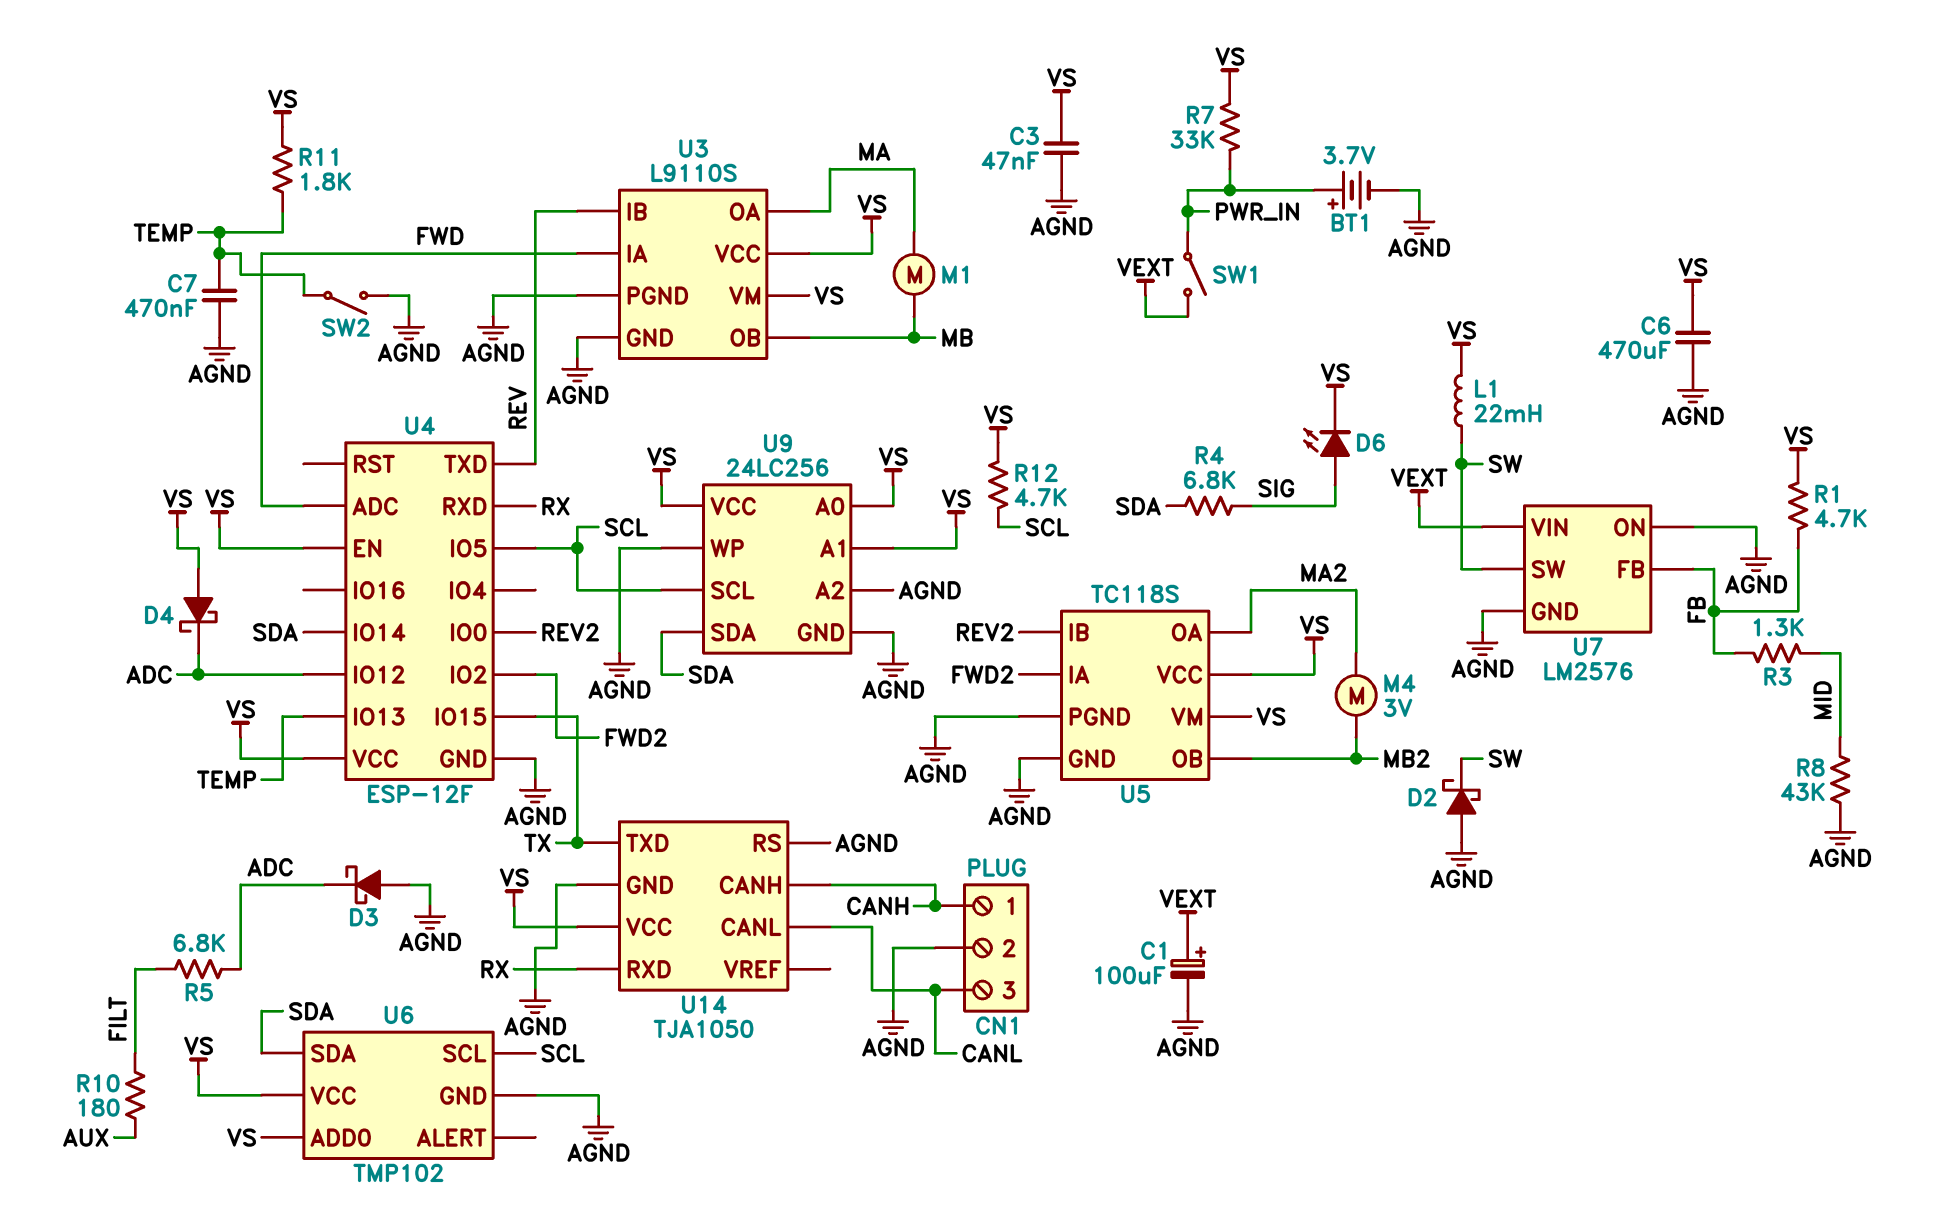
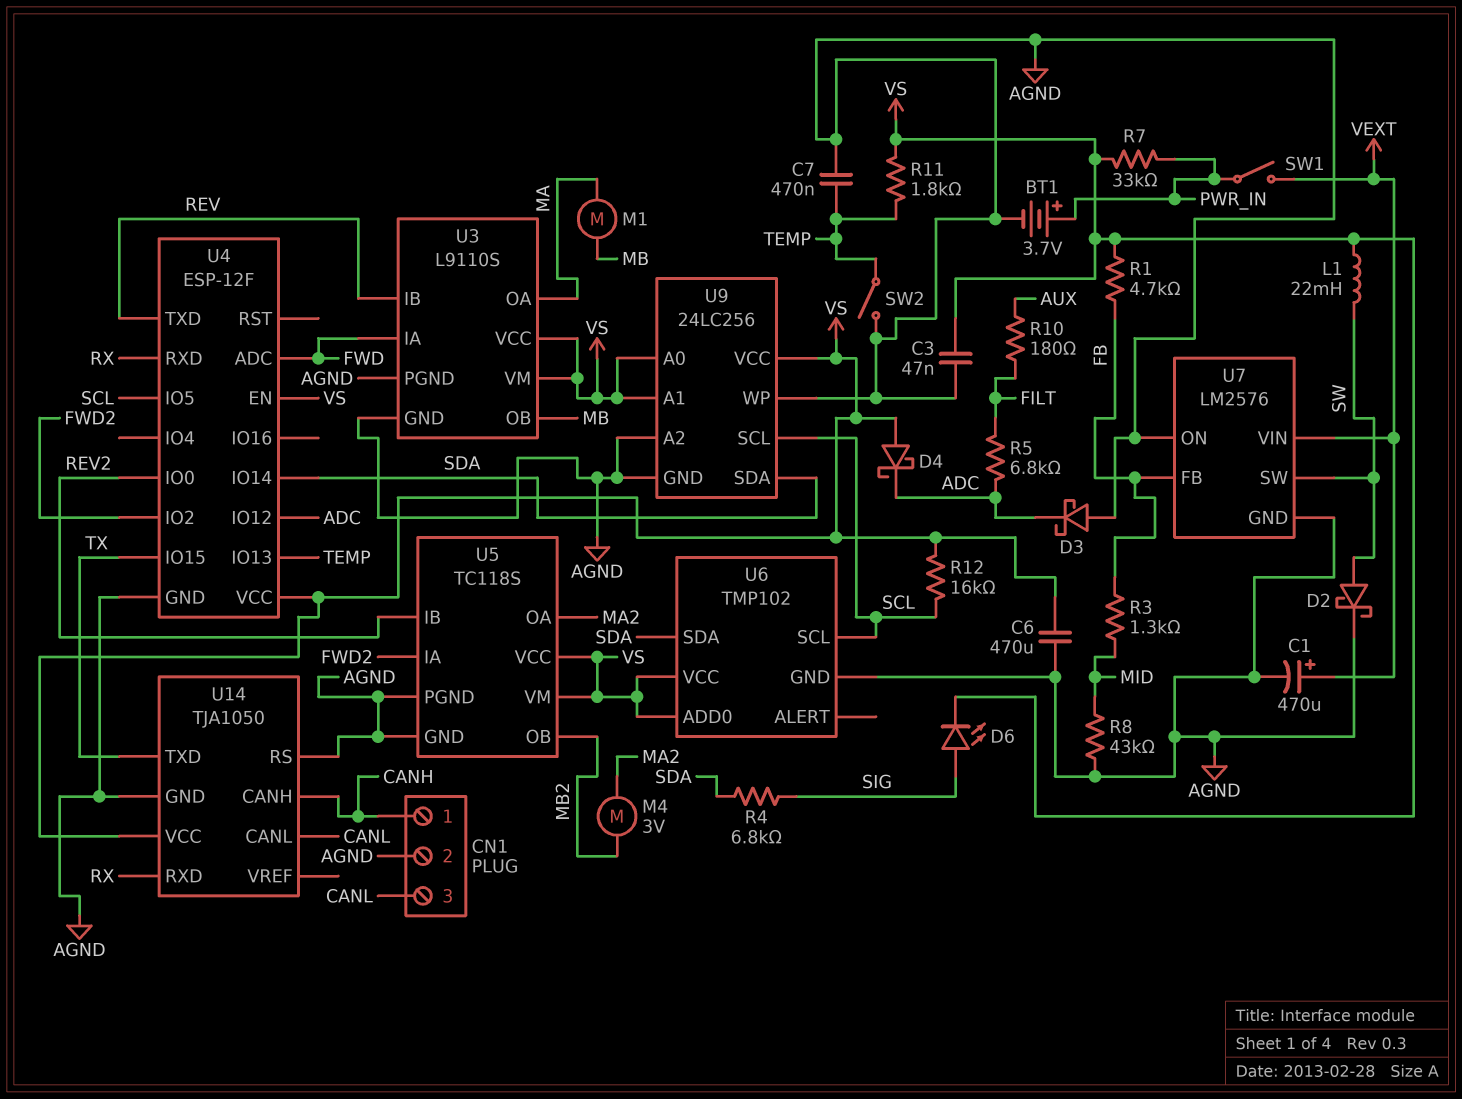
C1: 100uF (plus VEXT, minus AGND) -> 470uF (plus VEXT, minus AGND)
D2: schottky (A AGND, K SW) -> schottky (A SW, K AGND)
R12: 4.7k (SCL, VS) -> 16k (SCL, VS)

